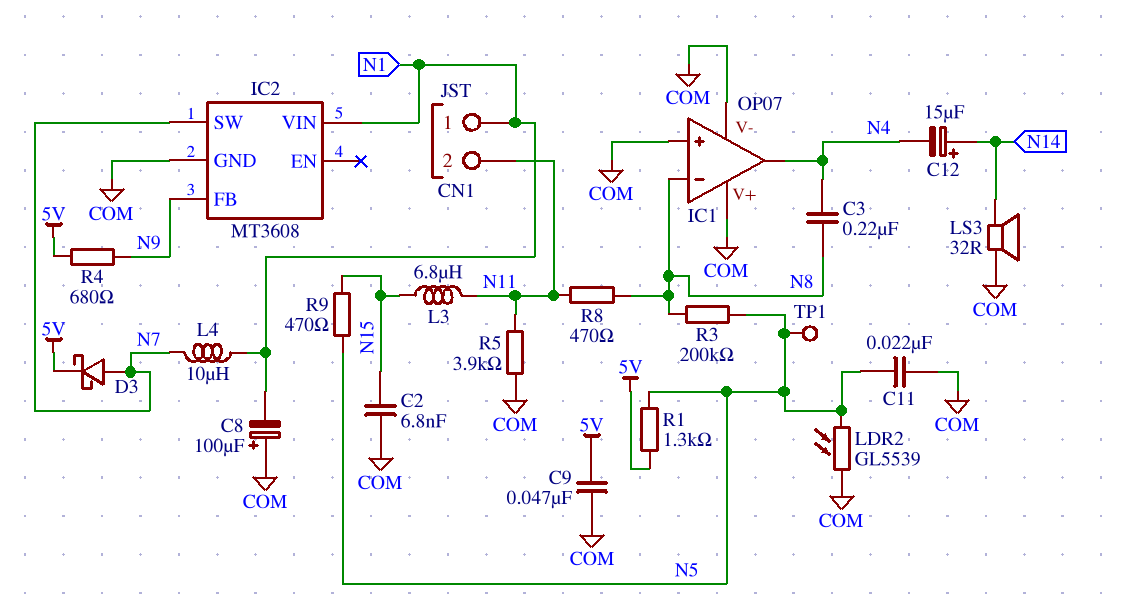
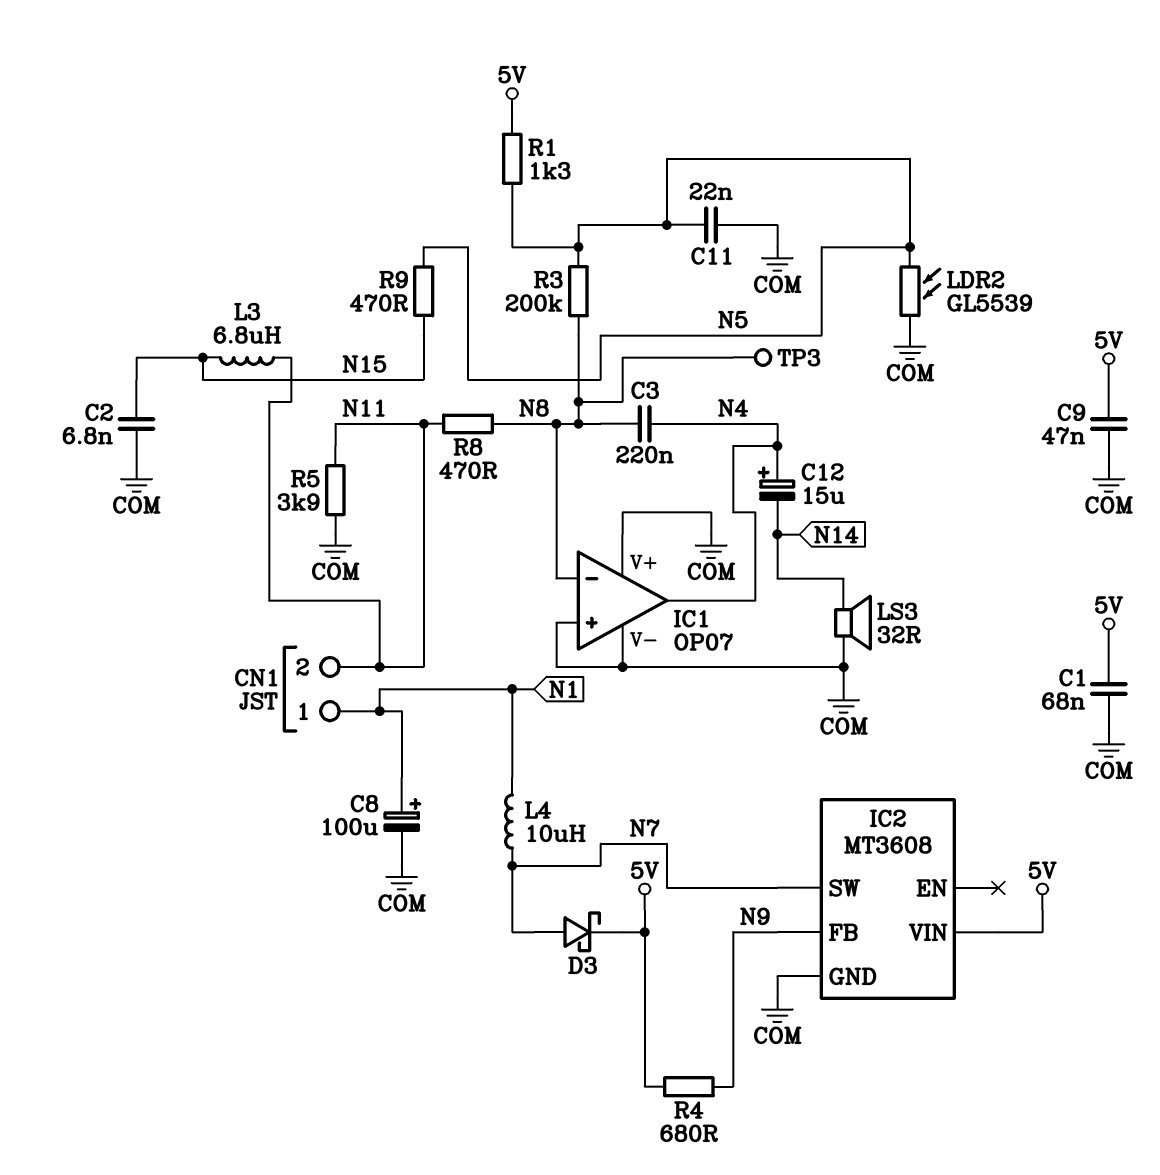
C1: none -> 68nF (5V, COM)
C8: 100uF (plus COM, minus N1) -> 100uF (plus N1, minus COM)
C12: 15uF (plus N14, minus N4) -> 15uF (plus N4, minus N14)
IC2 pin VIN: N1 -> 5V
TP1: test point (N5) -> none
TP3: none -> test point (N8)

